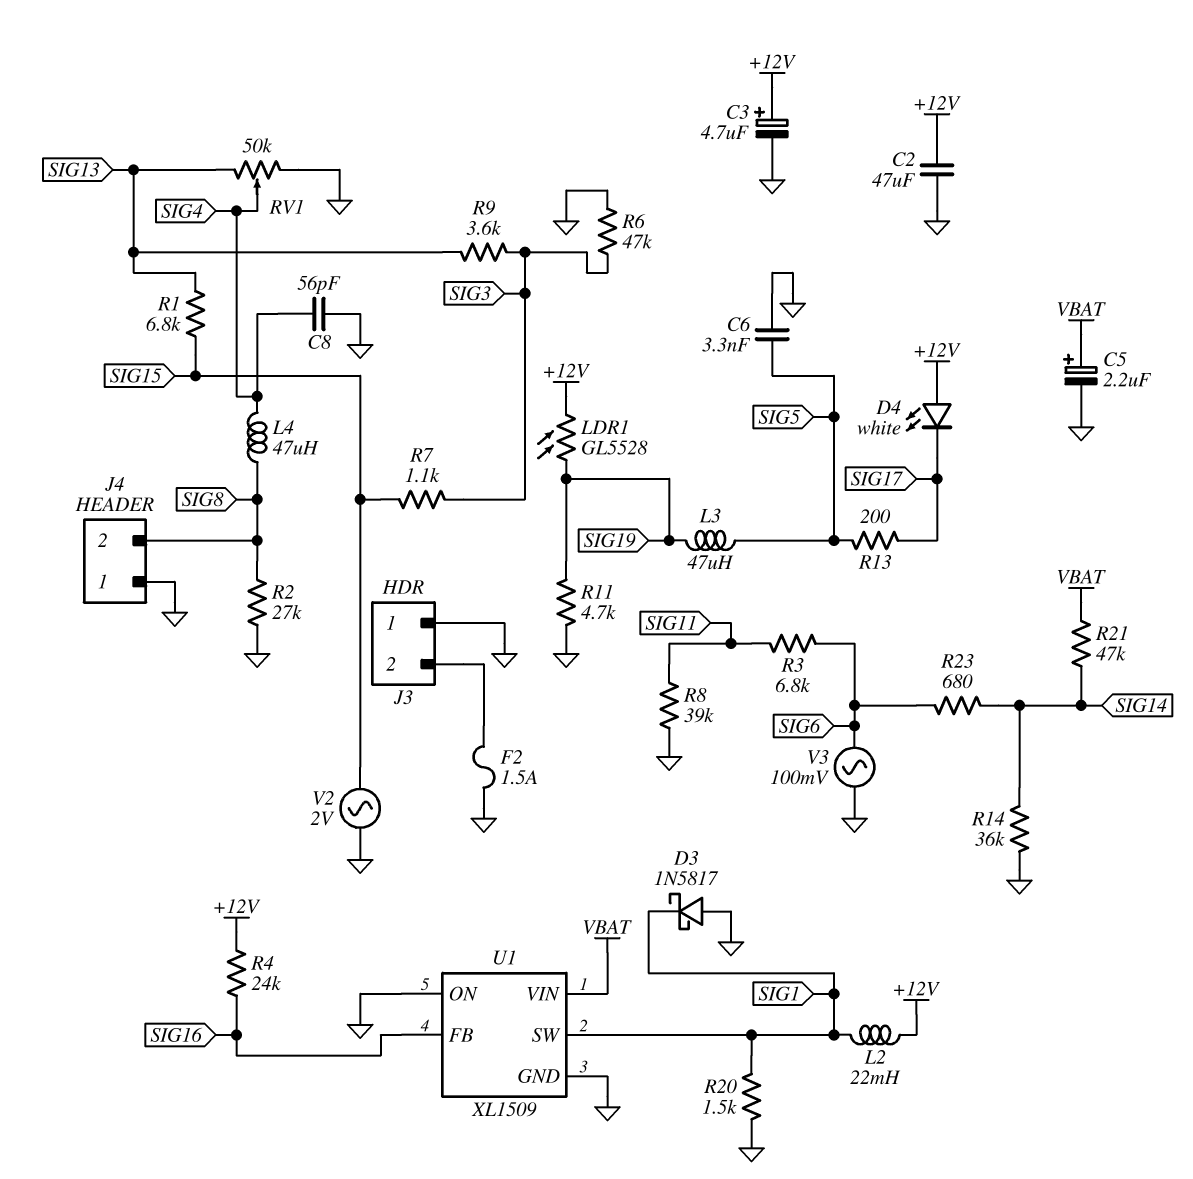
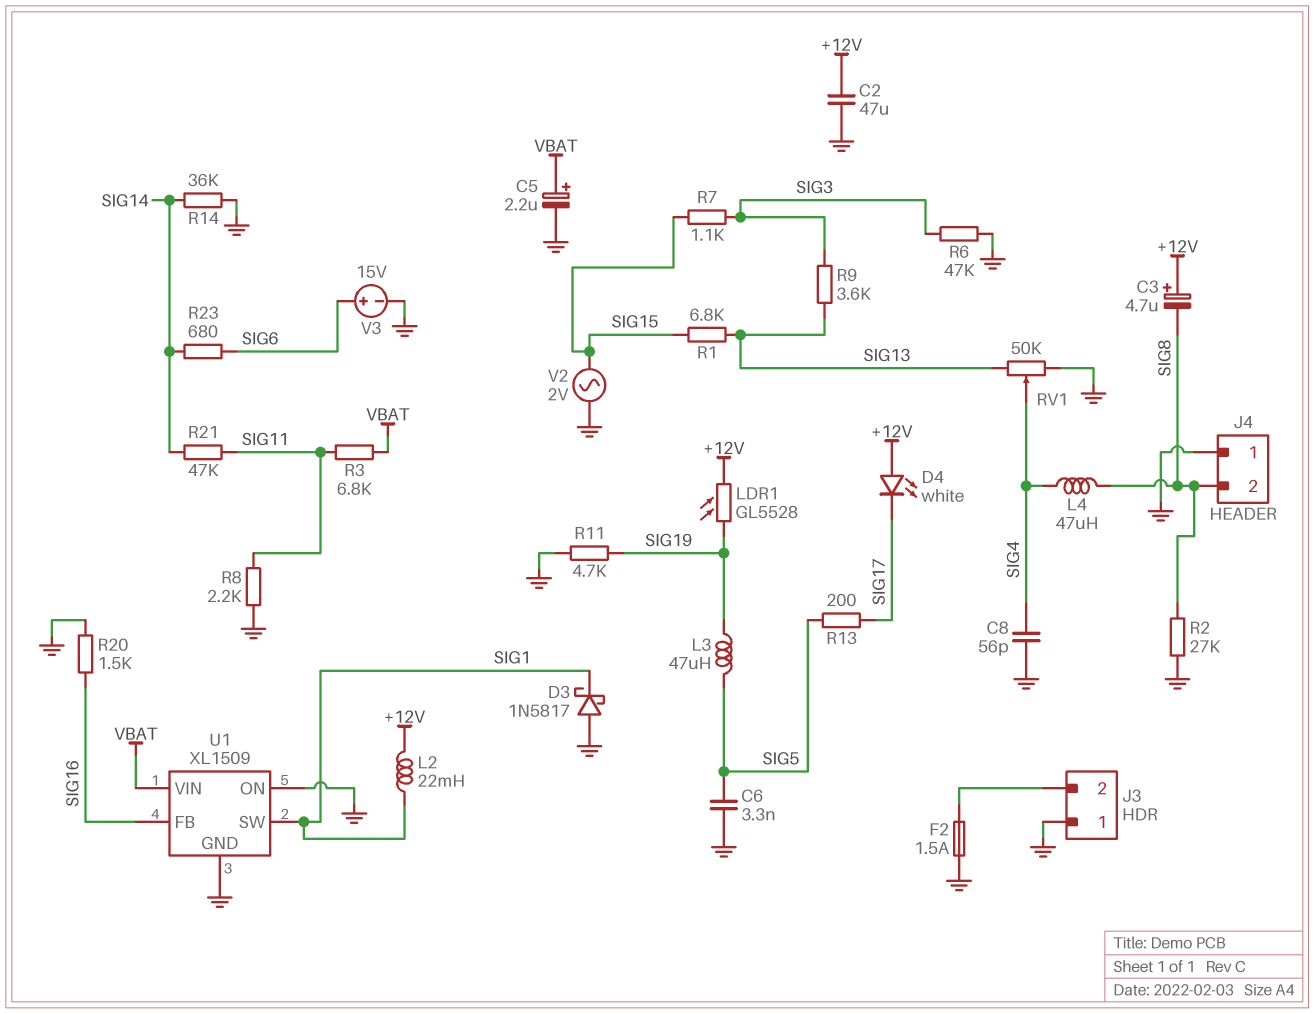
C3: 4.7uF (plus +12V, minus GND) -> 4.7uF (plus +12V, minus SIG8)
R3: 6.8k (SIG6, SIG11) -> 6.8k (SIG11, VBAT)
R4: 24k (+12V, SIG16) -> none
R8: 39k (GND, SIG11) -> 2.2k (GND, SIG11)
R20: 1.5k (GND, SIG1) -> 1.5k (GND, SIG16)
R21: 47k (SIG14, VBAT) -> 47k (SIG11, SIG14)
V3: AC 100mV (GND, SIG6) -> 15V (plus SIG6, minus GND)

